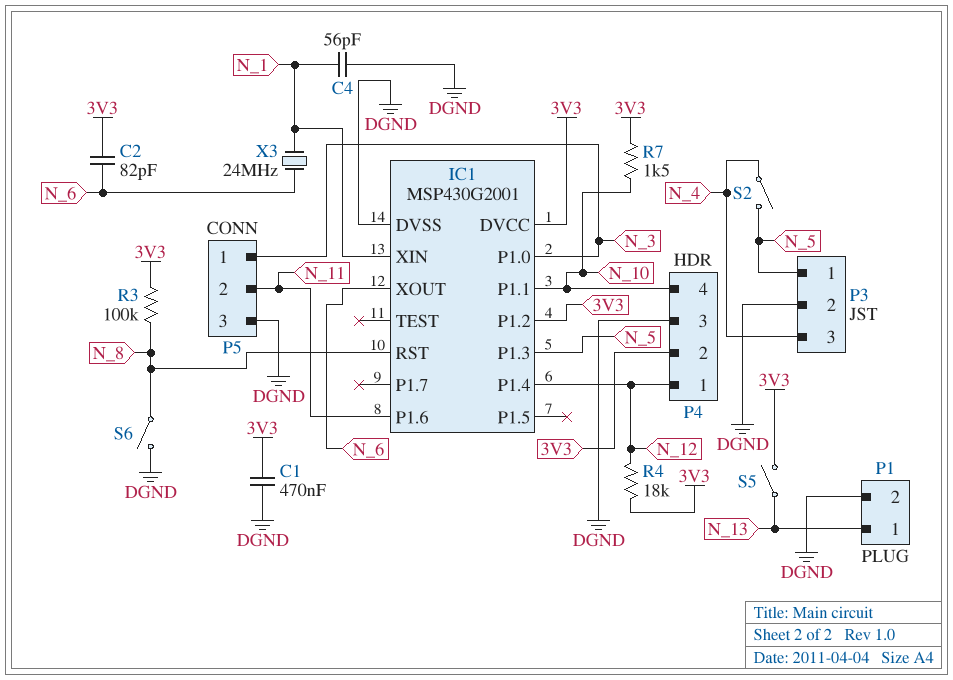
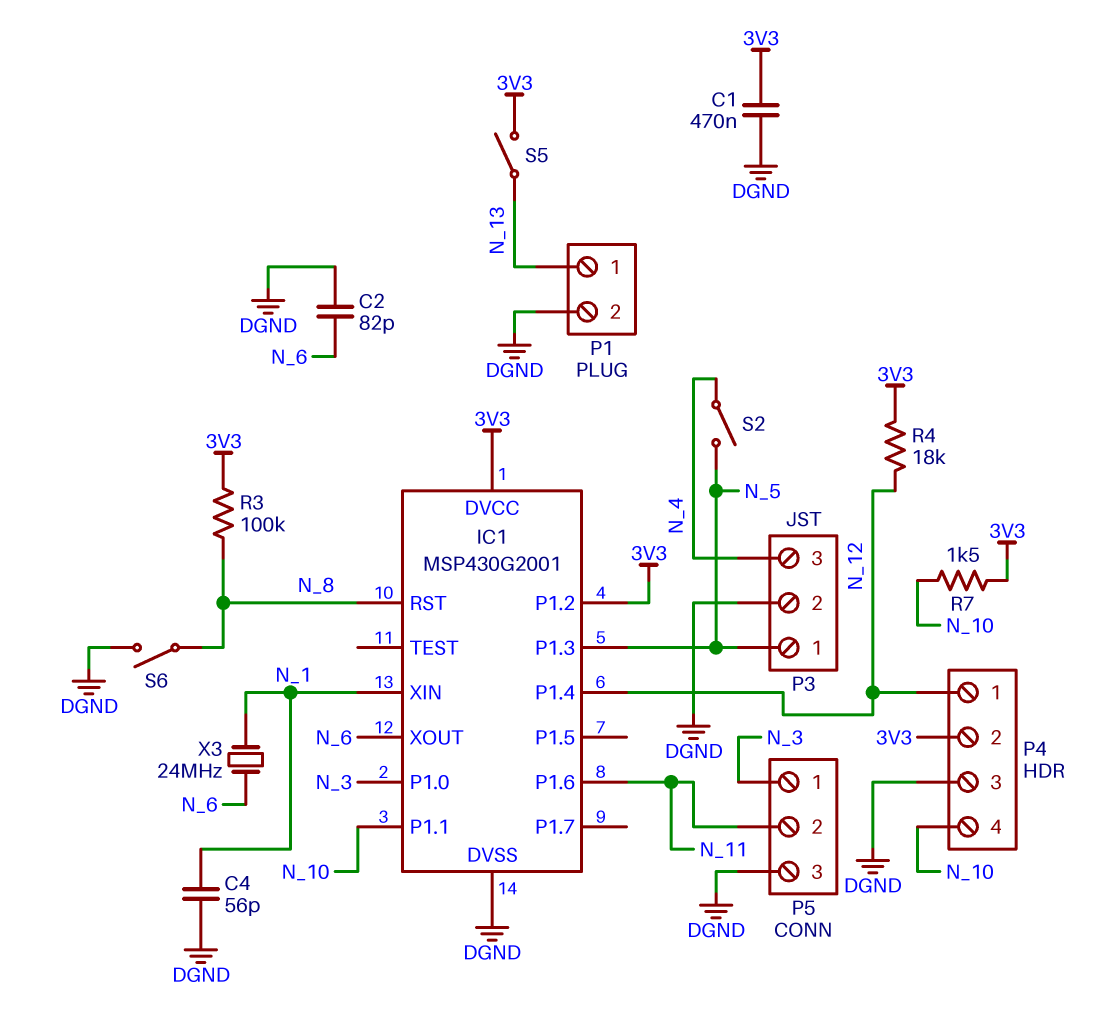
C2: 82pF (3V3, N_6) -> 82pF (DGND, N_6)

